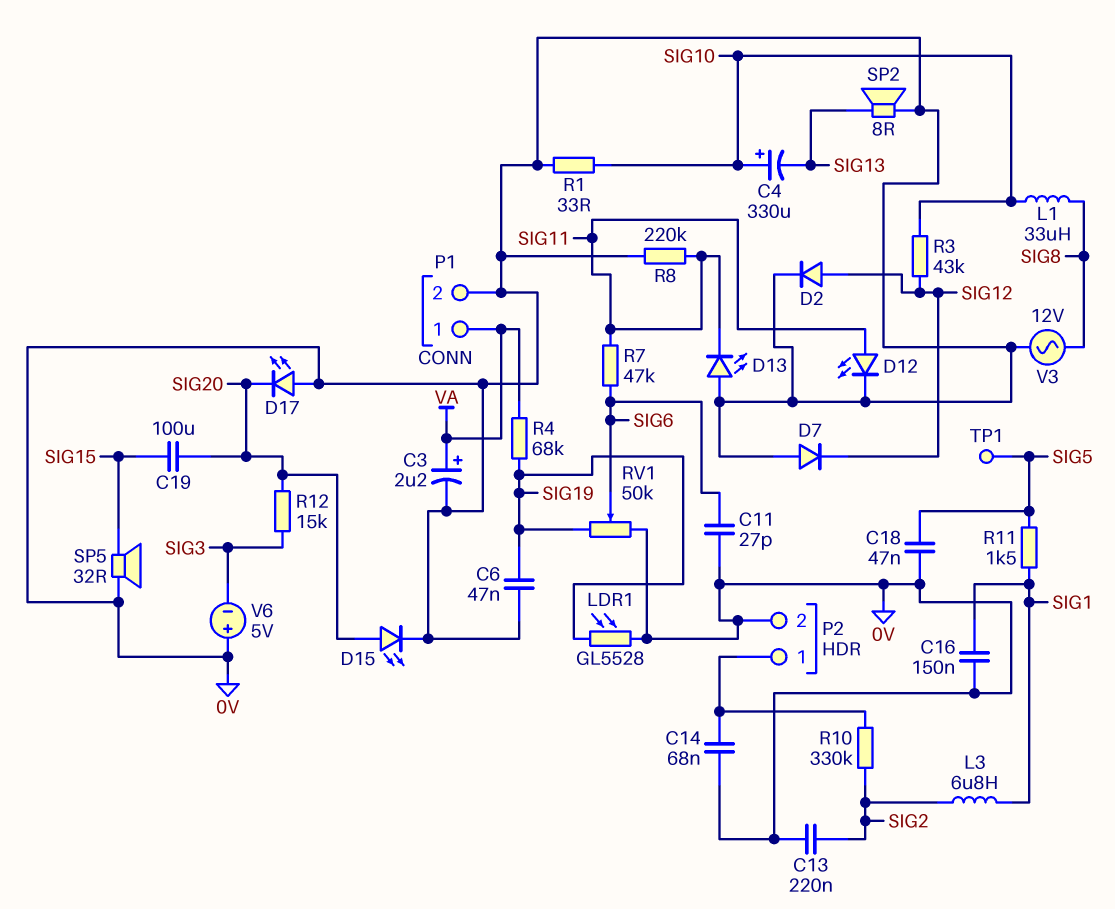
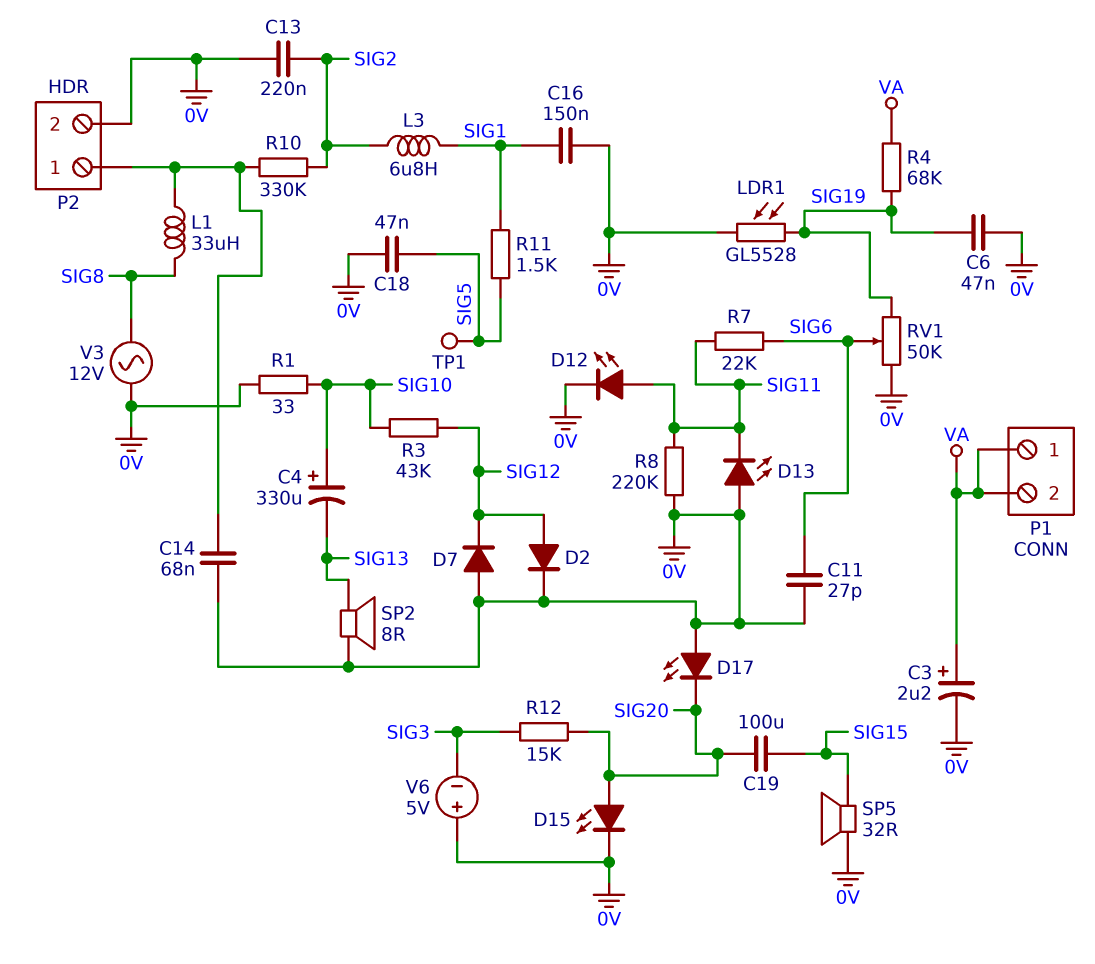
L1: 33uH (SIG8, SIG10) -> 33uH (P2/1, SIG8)
P1 pin 2: 0V -> VA
R7: 47k (SIG6, SIG11) -> 22k (SIG6, SIG11)

